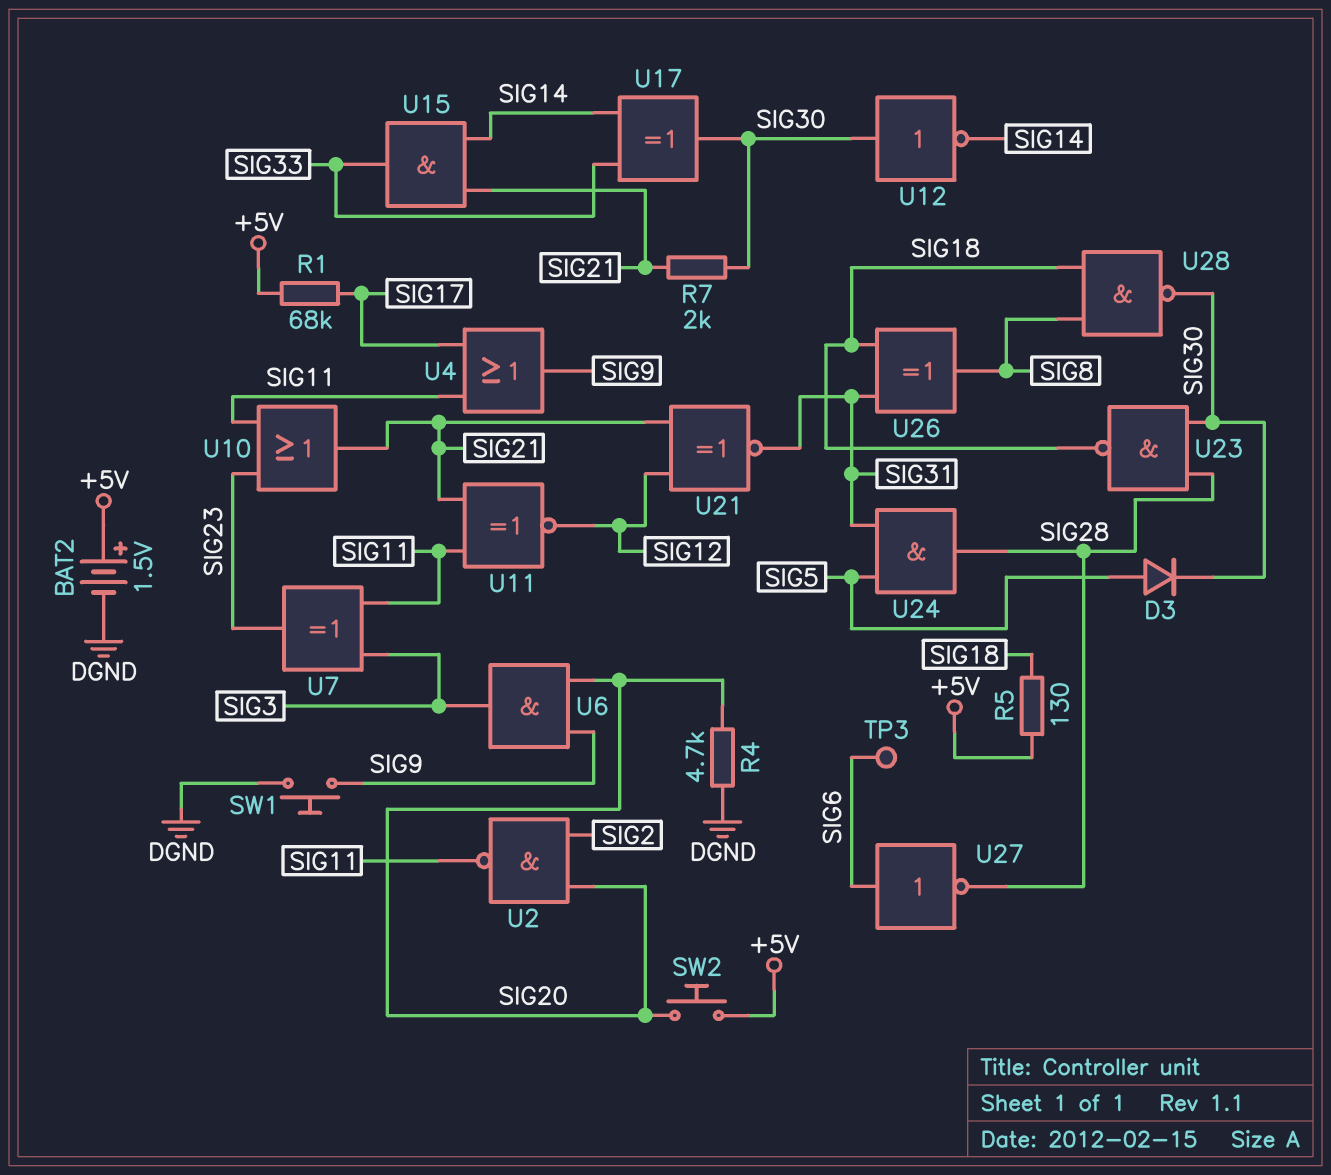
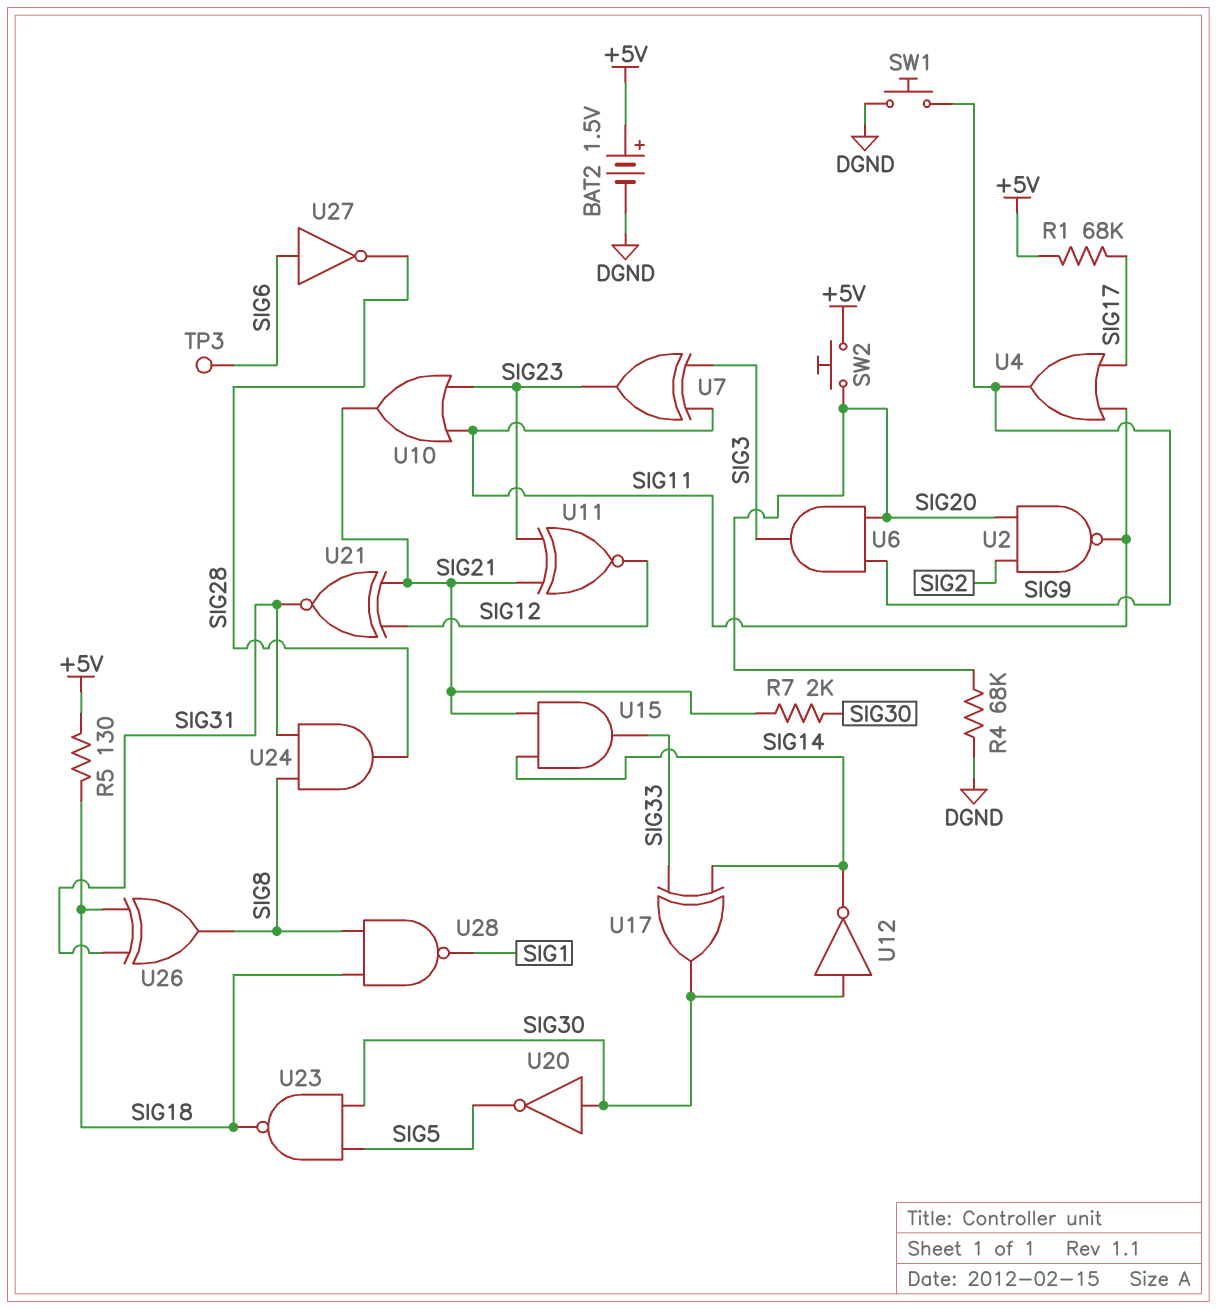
D3: diode (A SIG5, K SIG30) -> none
R4: 4.7k (DGND, SIG20) -> 68k (DGND, SIG20)
U11: XNOR (in SIG11, in SIG21, out SIG12) -> XNOR (in SIG21, in SIG23, out SIG12)
U20: none -> NOT (in SIG30, out SIG5)
U23: NAND (in SIG28, in SIG30, out SIG18) -> NAND (in SIG5, in SIG30, out SIG18)
U24: AND (in SIG5, in SIG31, out SIG28) -> AND (in SIG8, in SIG31, out SIG28)
U28: NAND (in SIG8, in SIG18, out SIG30) -> NAND (in SIG8, in SIG18, out SIG1)

